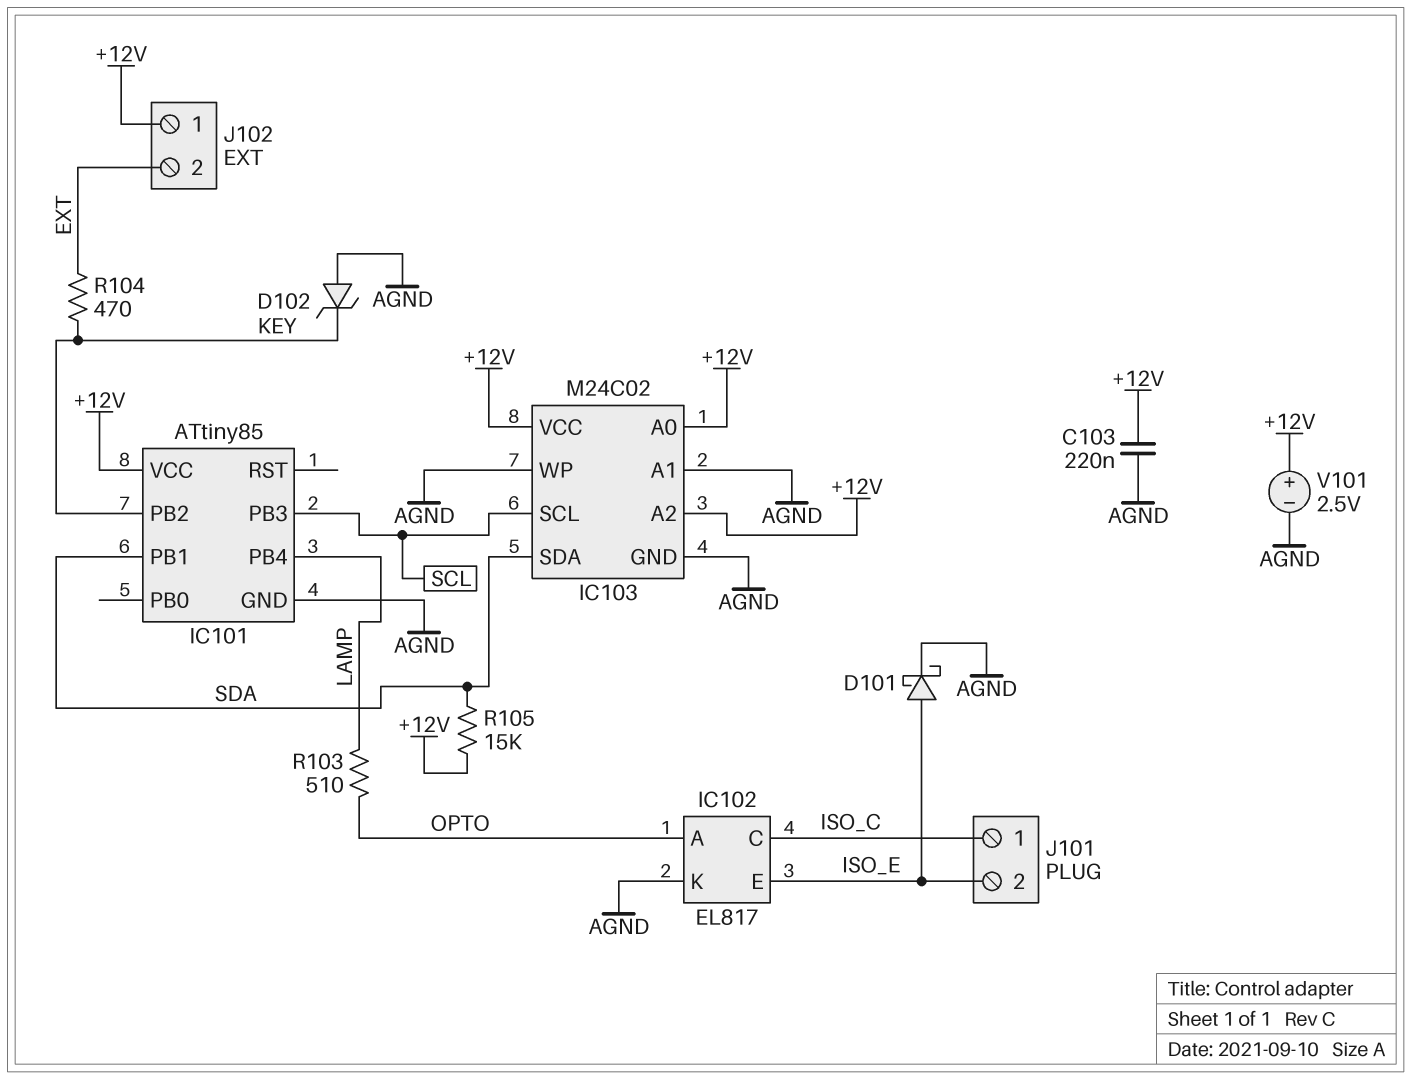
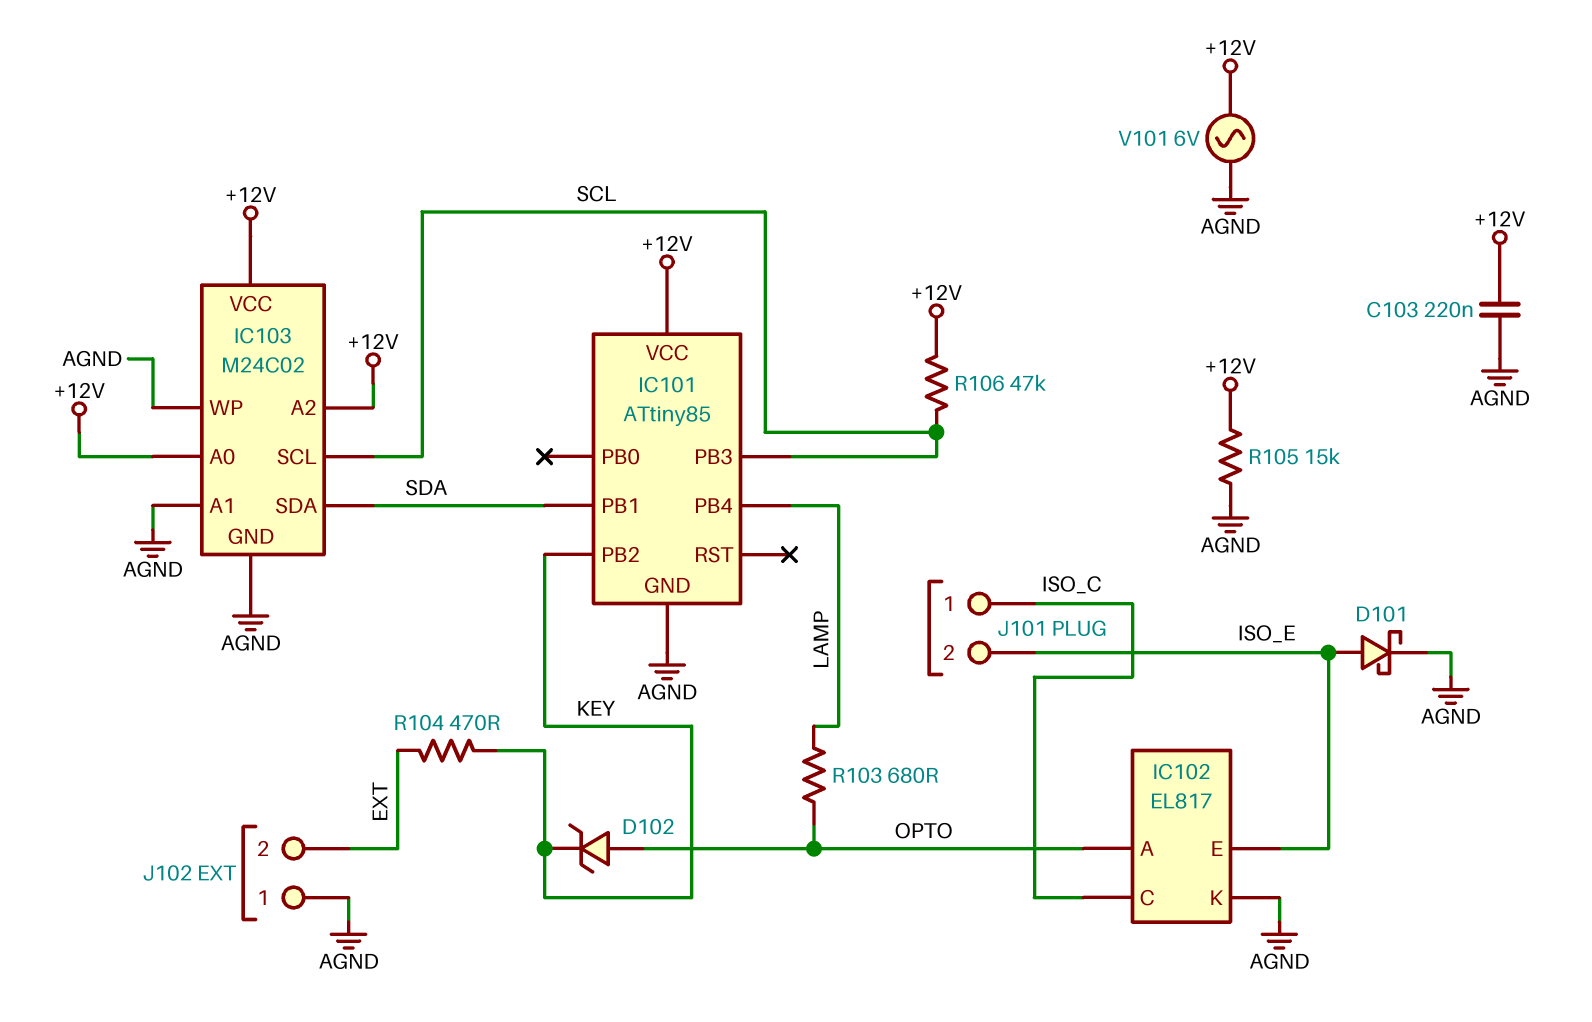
D102: zener (A AGND, K KEY) -> zener (A OPTO, K KEY)
J102 pin 1: +12V -> AGND
R103: 510 (LAMP, OPTO) -> 680 (LAMP, OPTO)
R105: 15k (+12V, SDA) -> 15k (+12V, AGND)
R106: none -> 47k (+12V, SCL)
V101: 2.5V (plus +12V, minus AGND) -> AC 6V (+12V, AGND)

